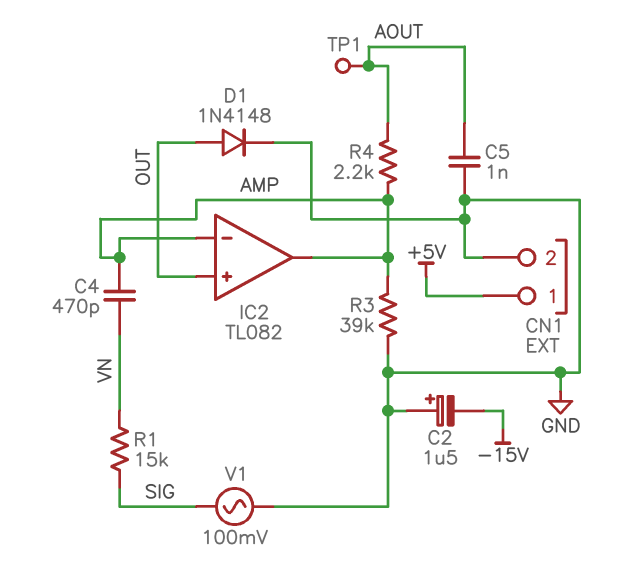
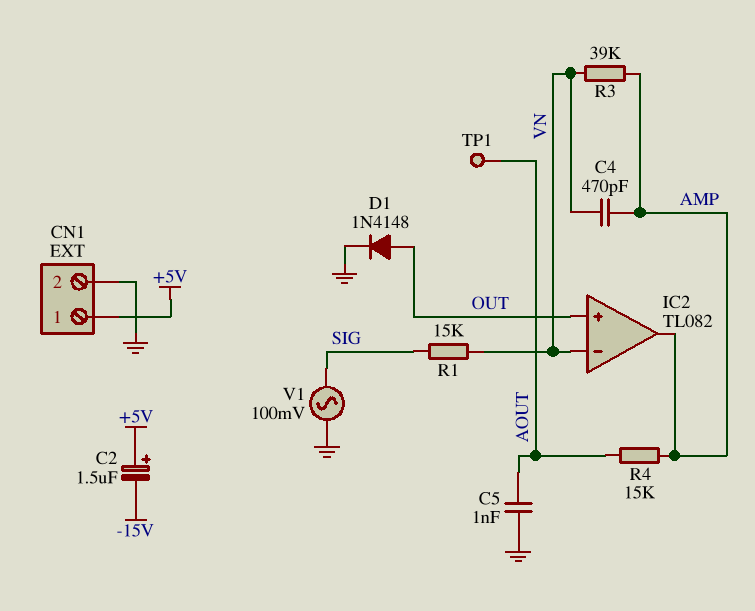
C2: 1.5uF (plus GND, minus -15V) -> 1.5uF (plus +5V, minus -15V)
IC2 pin in-: AMP -> VN
R3: 39k (AMP, GND) -> 39k (AMP, VN)
R4: 2.2k (AMP, AOUT) -> 15k (AMP, AOUT)

